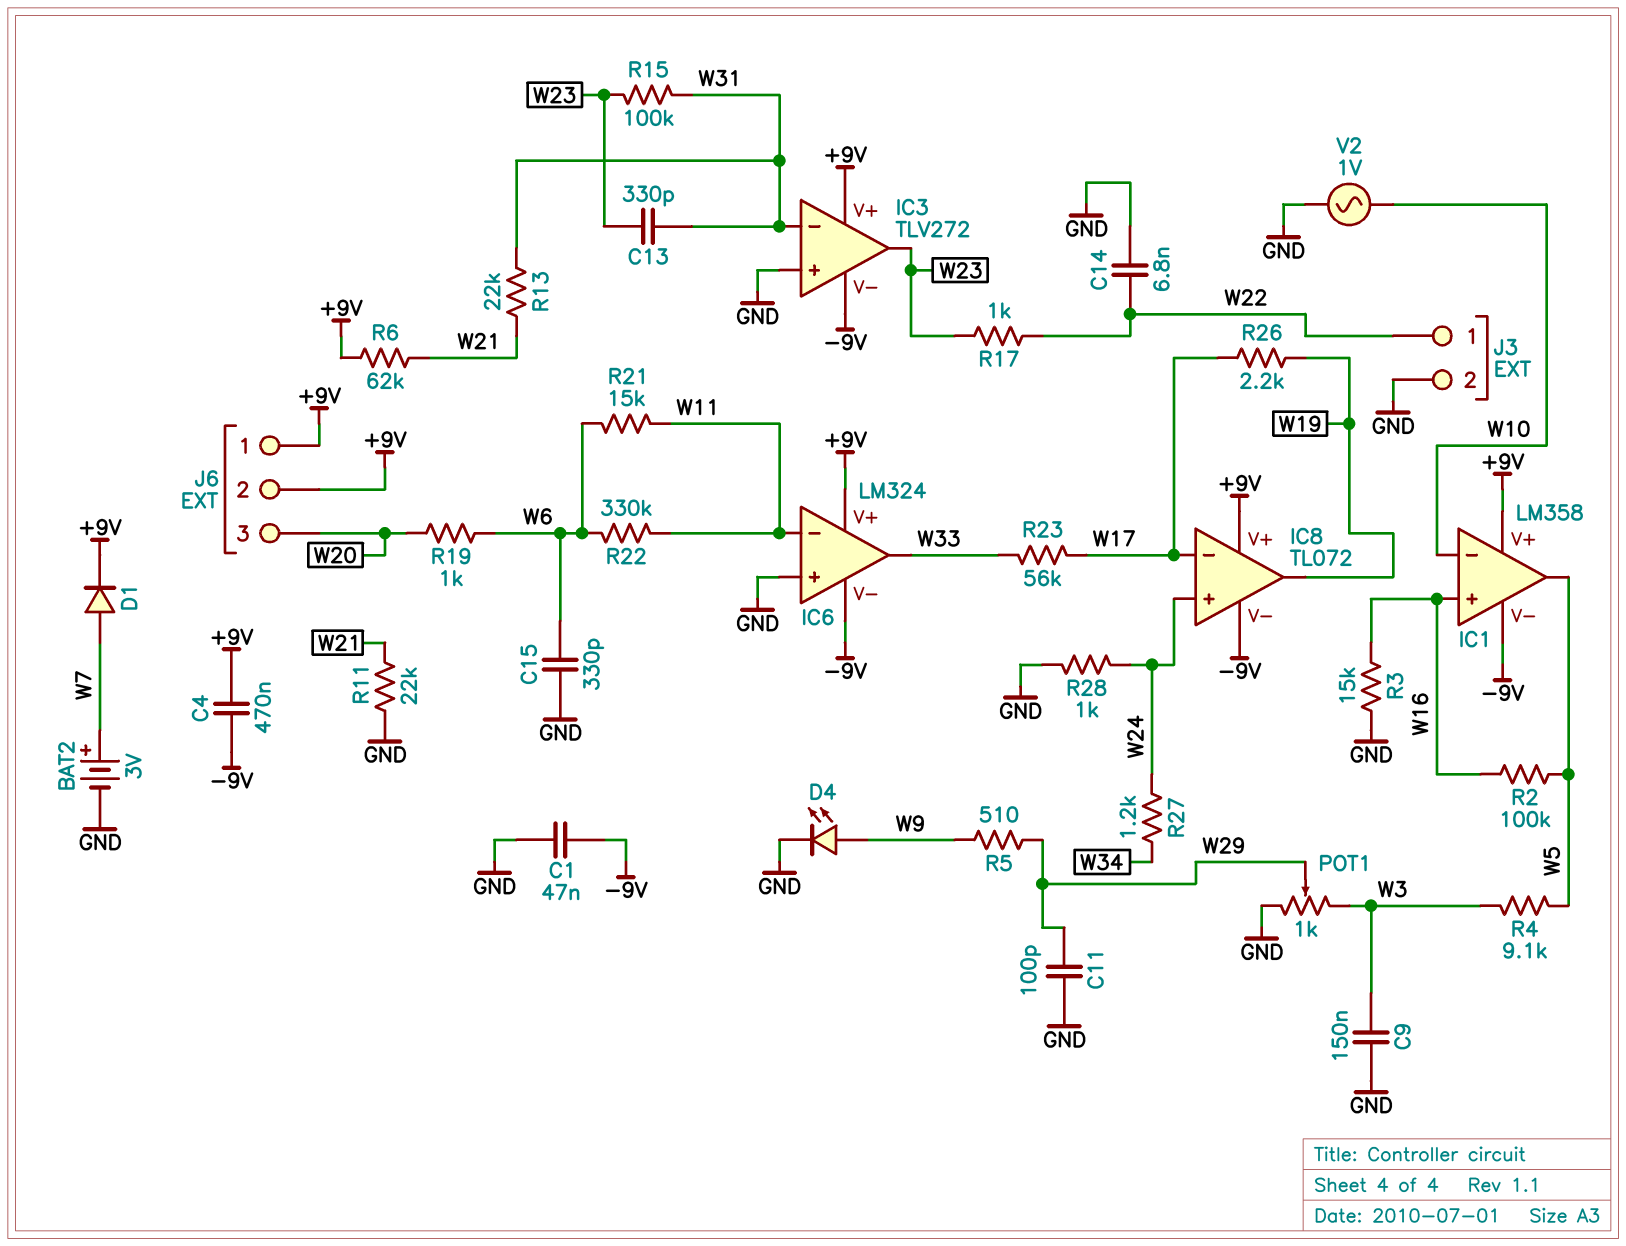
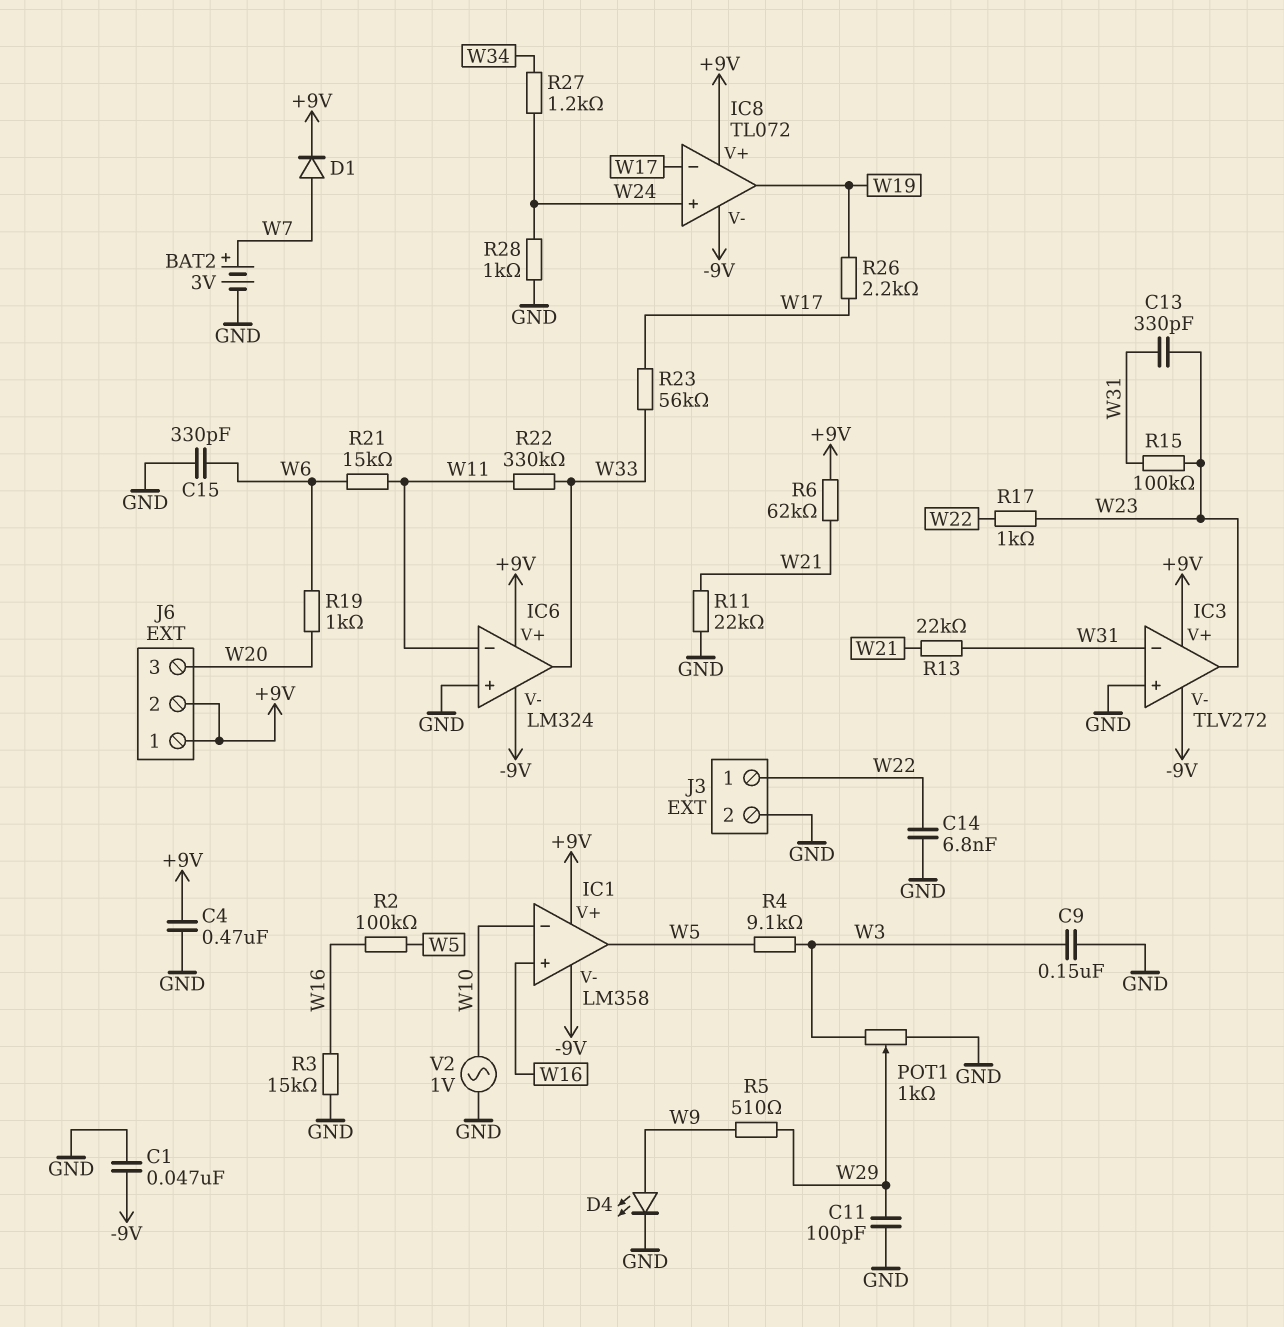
C4: 470nF (+9V, -9V) -> 470nF (+9V, GND)
R22: 330k (W6, W11) -> 330k (W11, W33)

